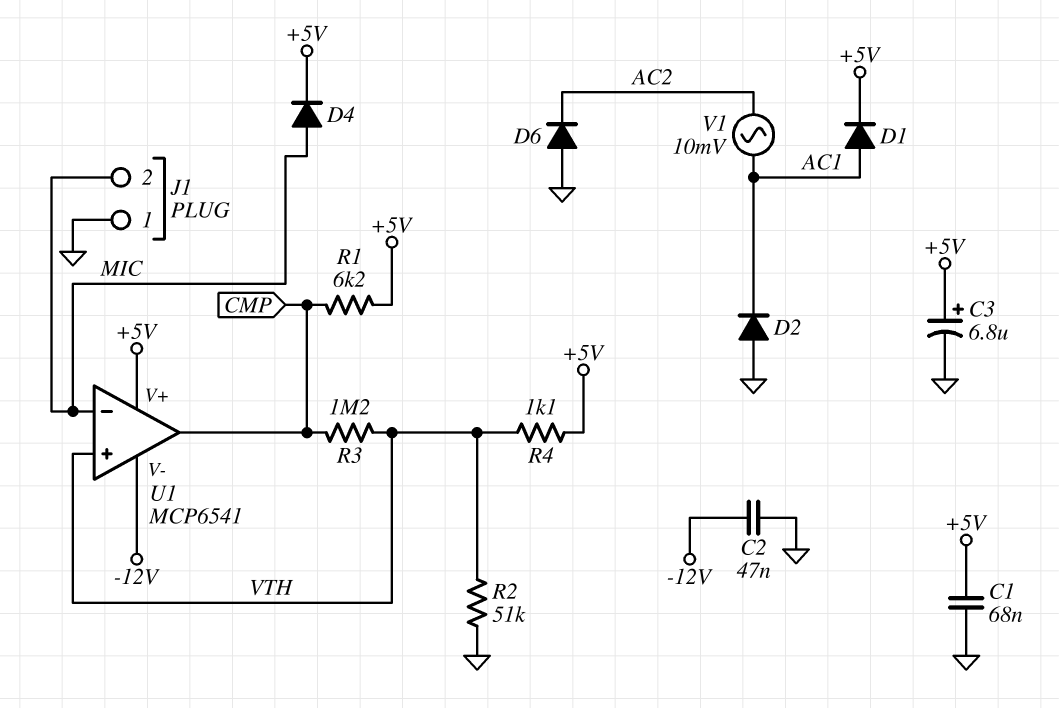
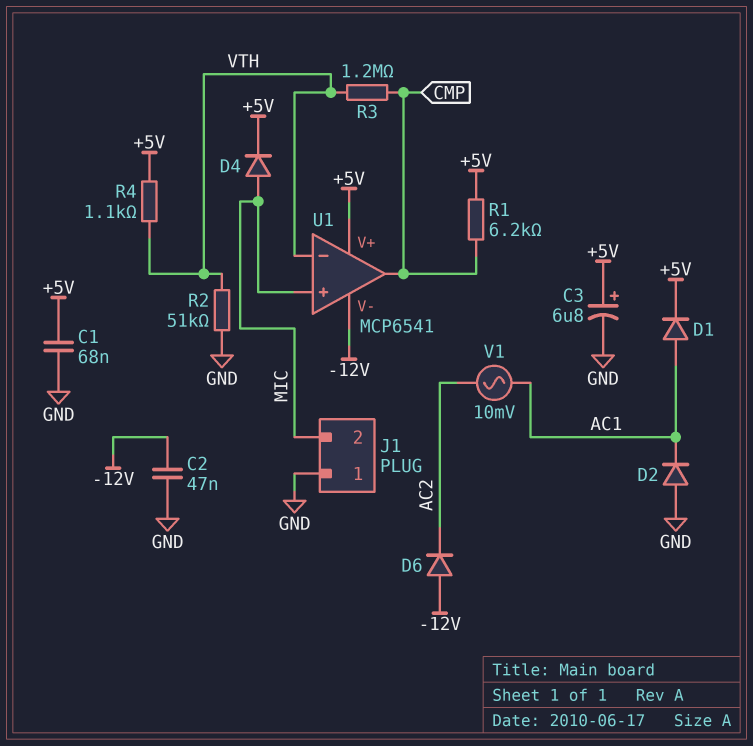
D6: diode (A GND, K AC2) -> diode (A -12V, K AC2)
U1 pin in+: VTH -> MIC
U1 pin in-: MIC -> VTH

